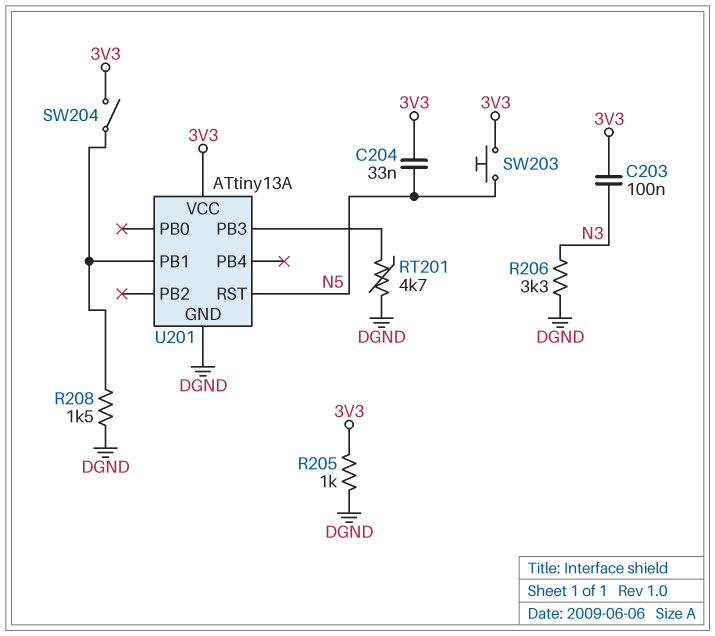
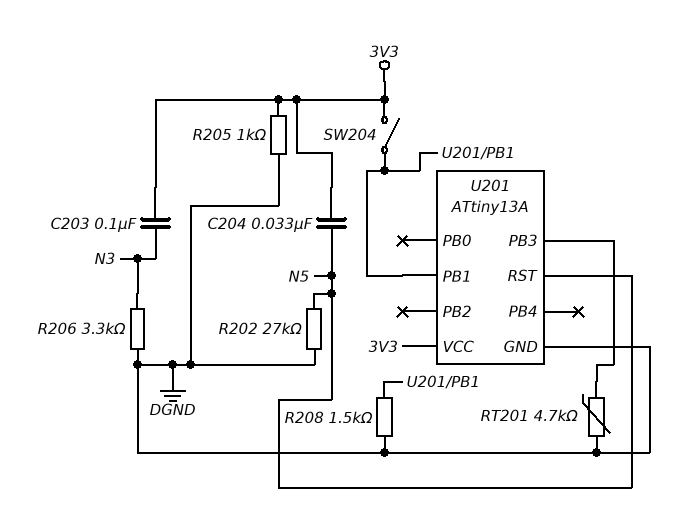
R202: none -> 27k (DGND, N5)
SW203: button (3V3, N5) -> none

